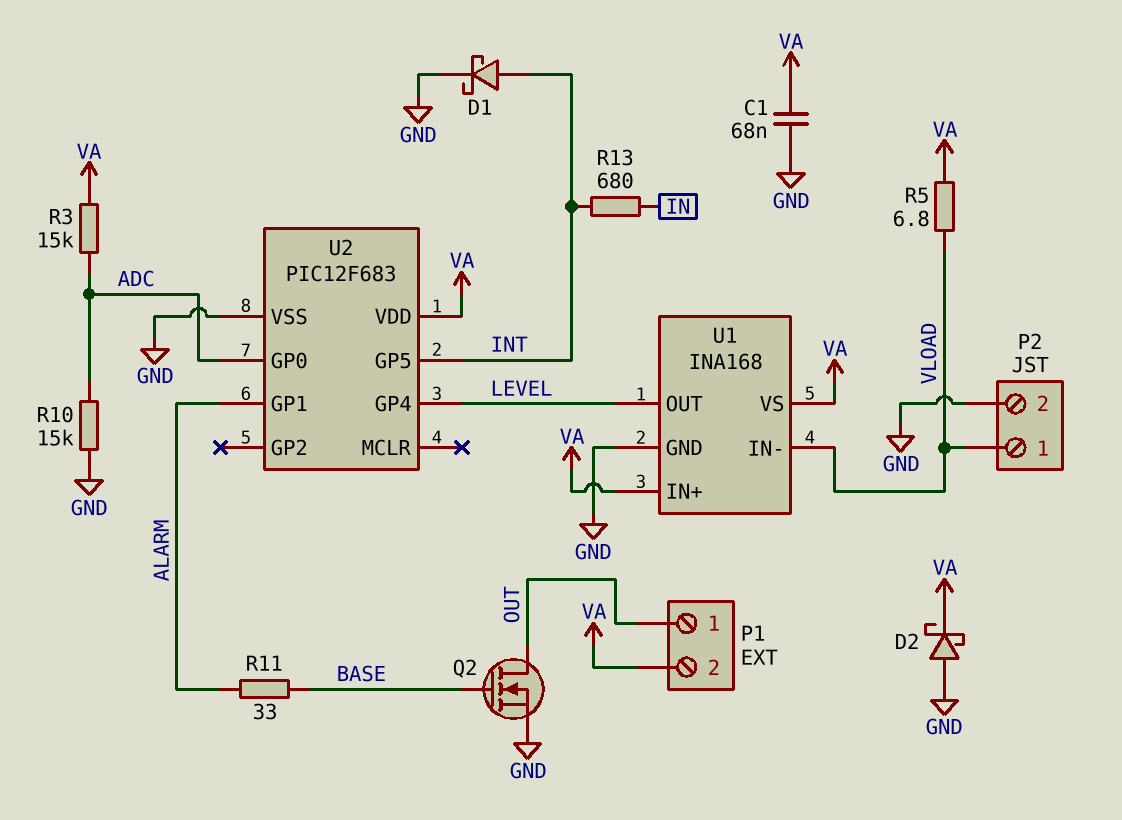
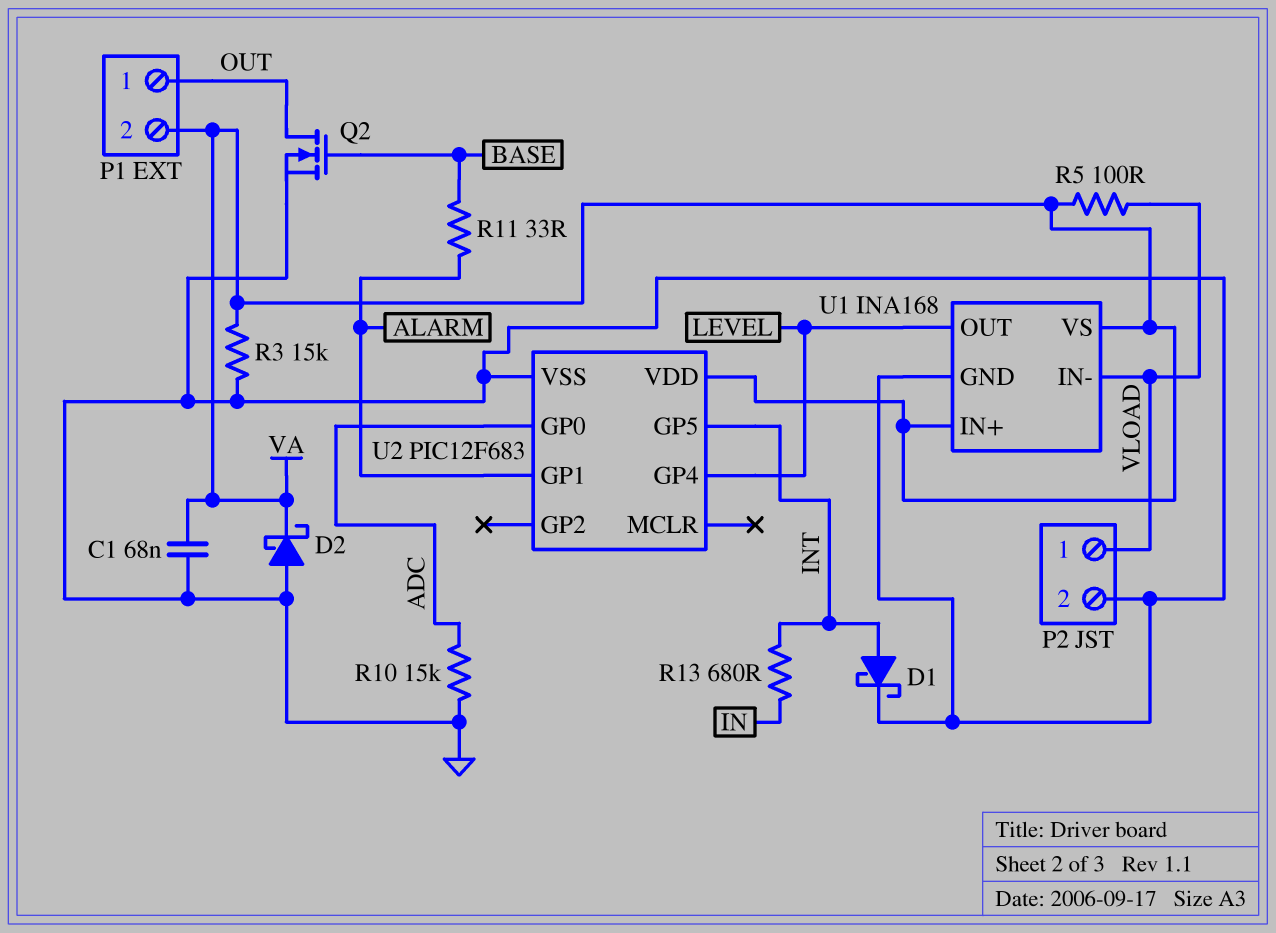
R3: 15k (ADC, VA) -> 15k (GND, VA)
R5: 6.8 (VA, VLOAD) -> 100 (VA, VLOAD)

